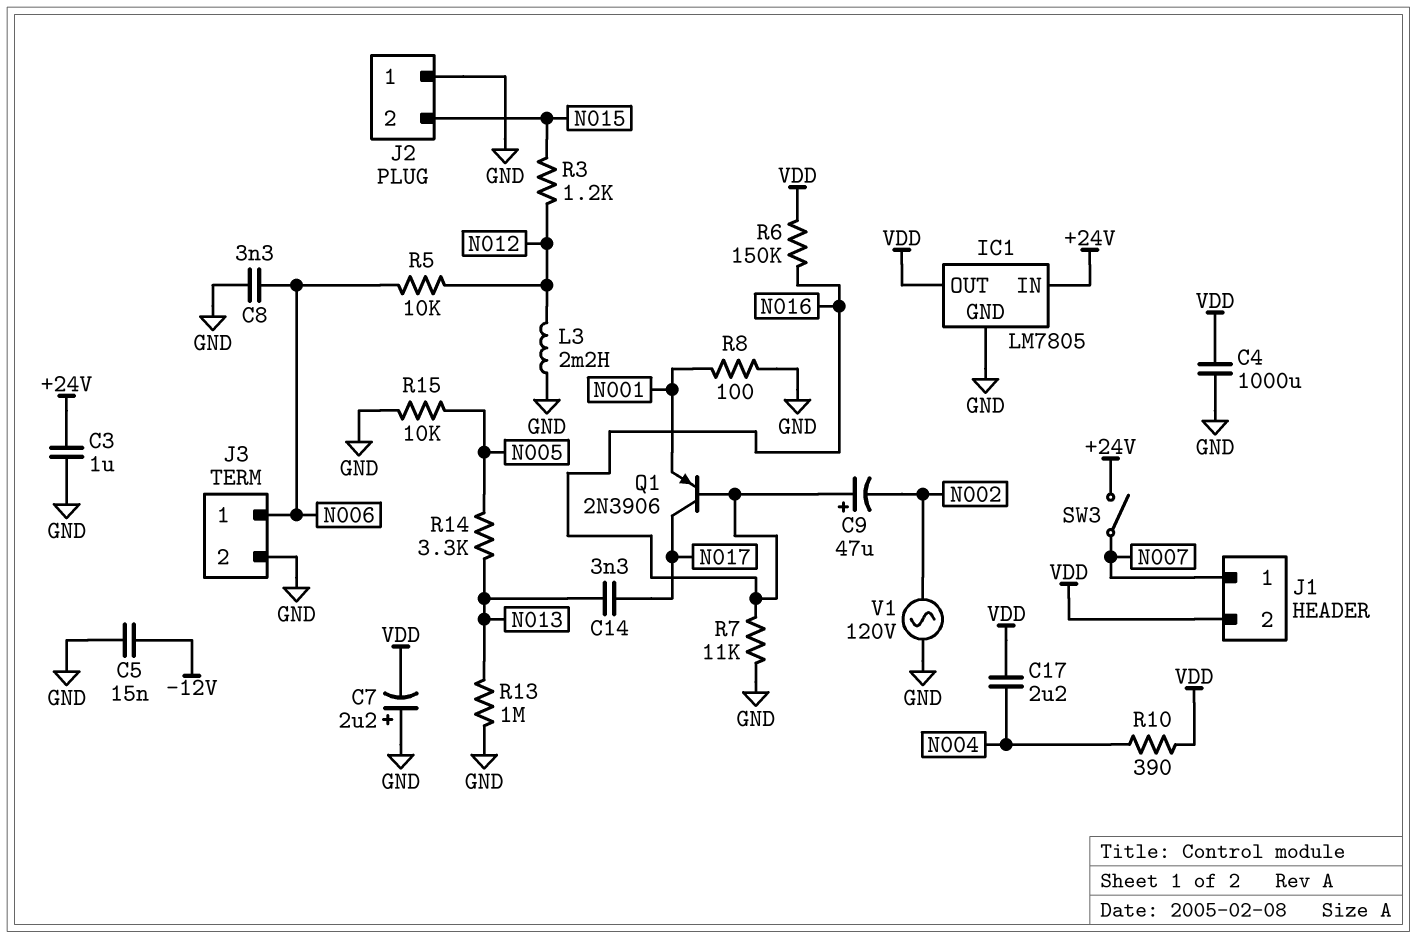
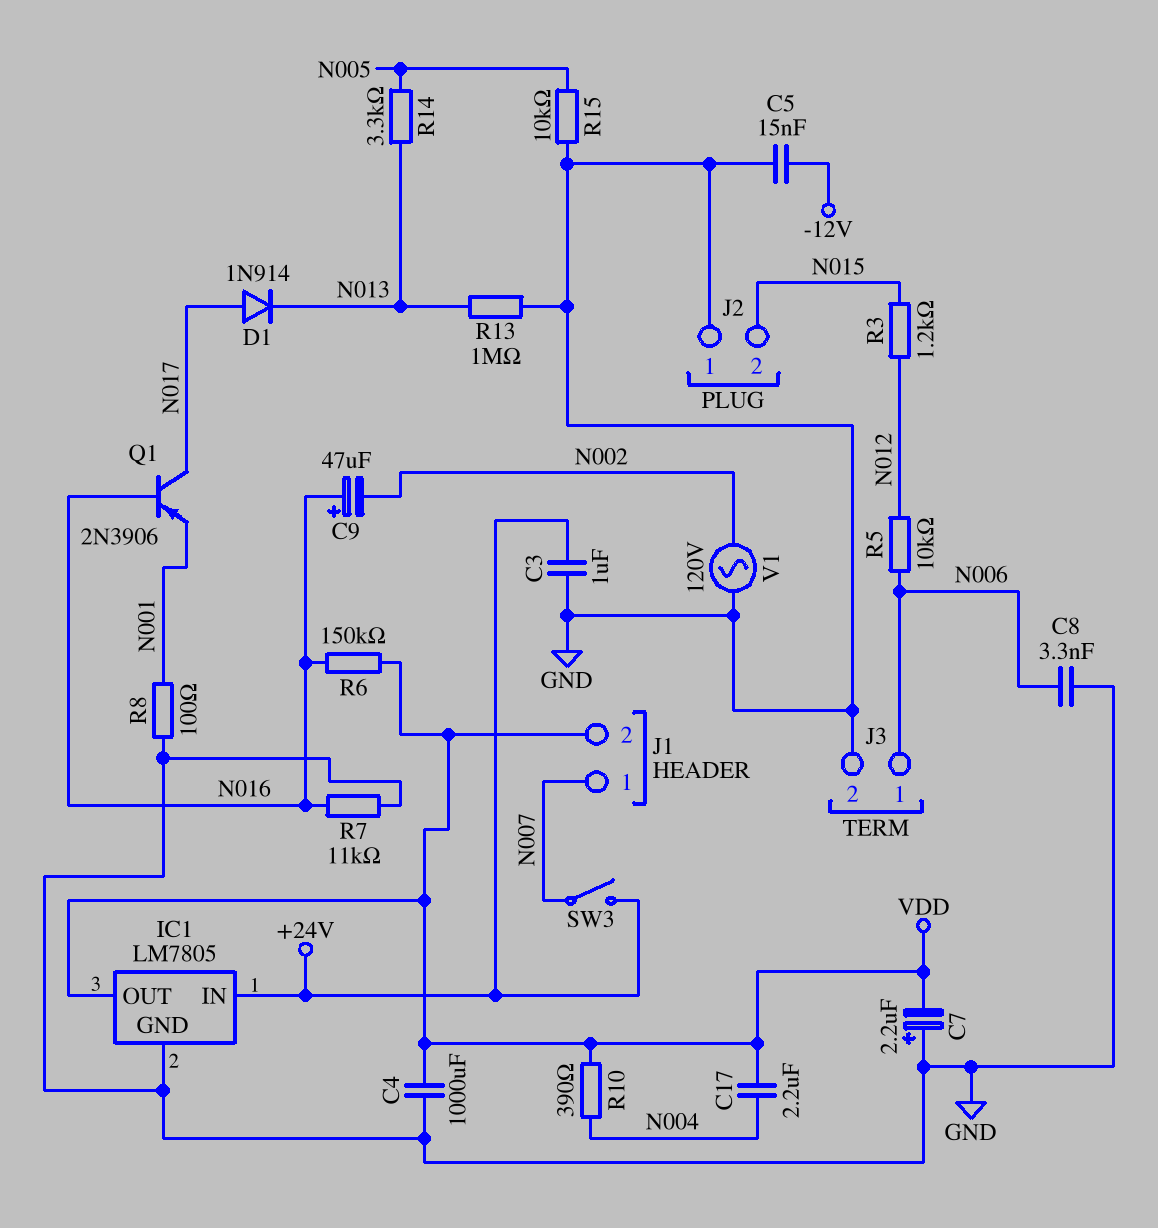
C14: 3.3nF (N013, N017) -> none
D1: none -> diode 1N914 (A N017, K N013)
L3: 2.2mH (GND, N012) -> none

